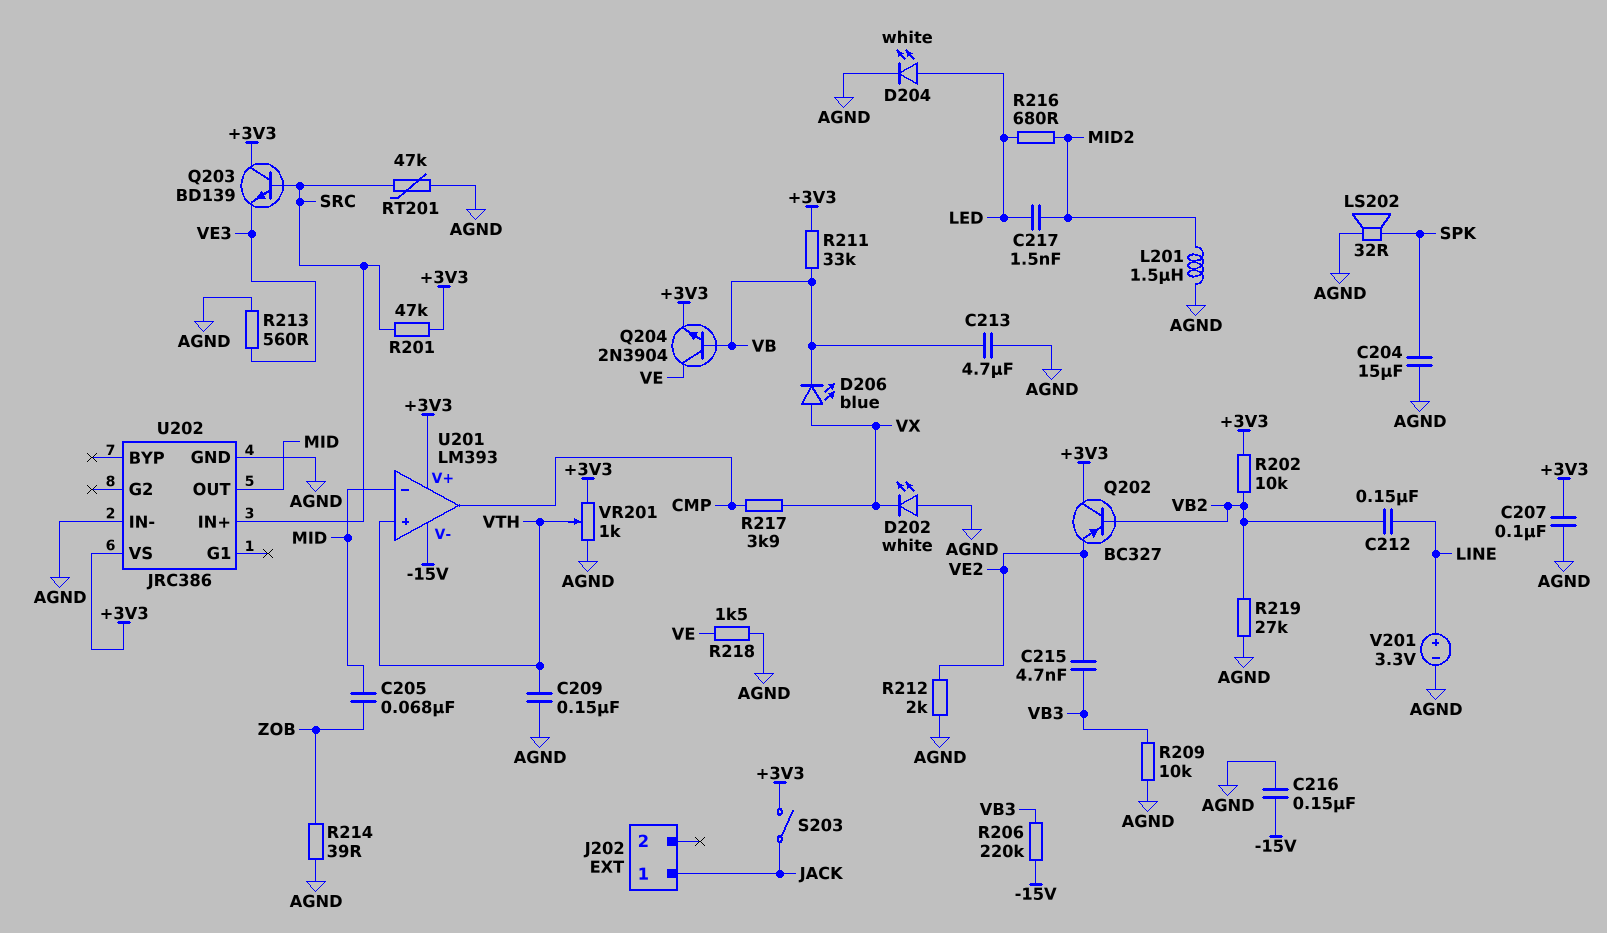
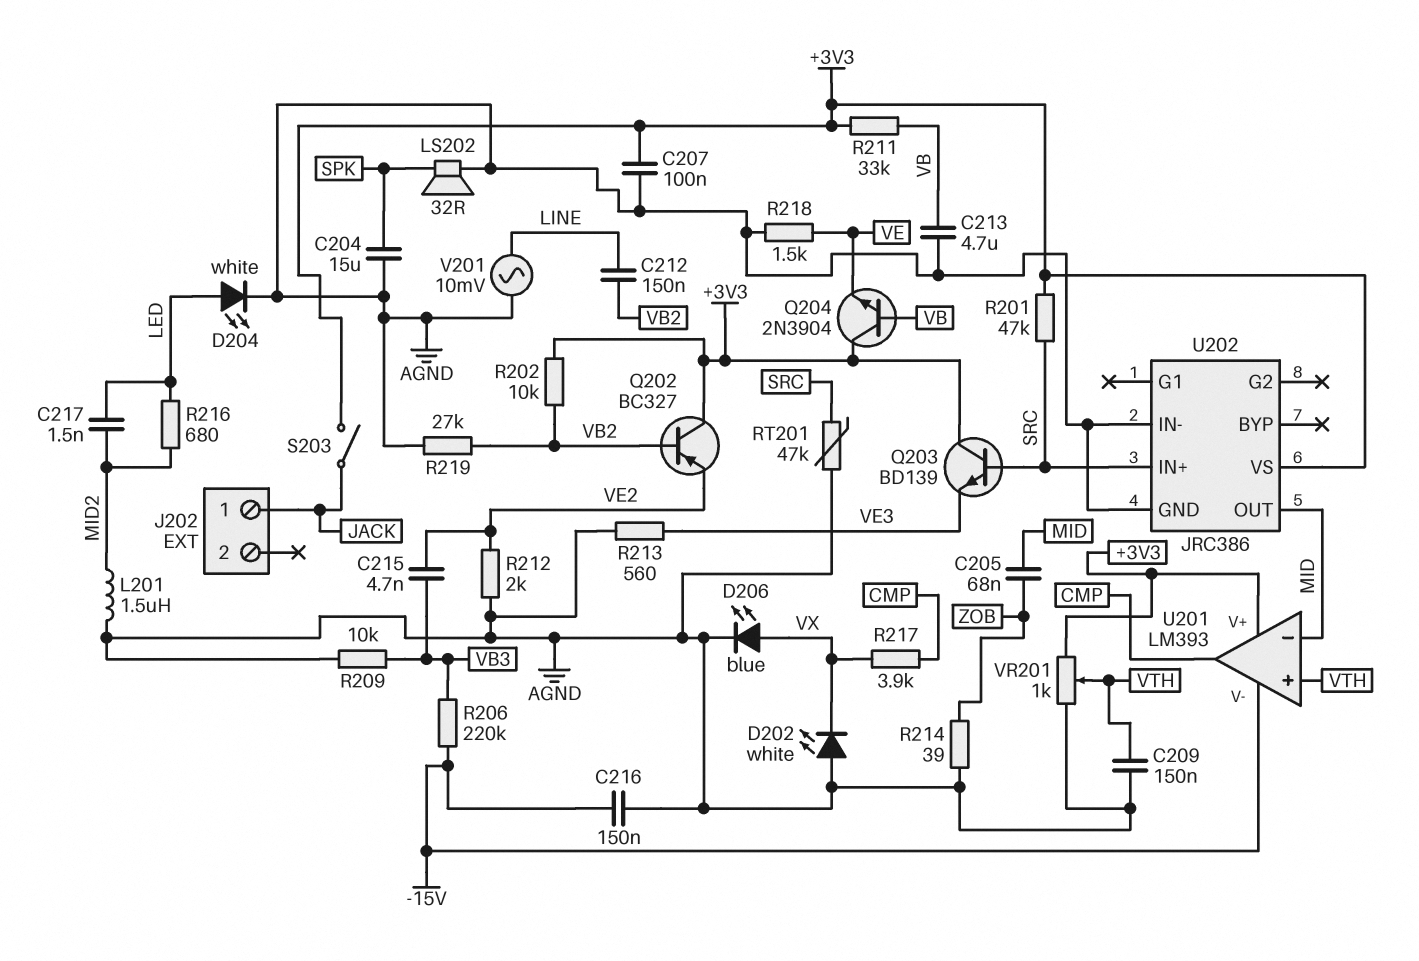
D206: LED blue (A VX, K VB) -> LED blue (A VX, K AGND)
Q204: NPN 2N3904 (B VB, C VE, E +3V3) -> NPN 2N3904 (B VB, C +3V3, E VE)
V201: 3.3V (plus LINE, minus AGND) -> AC 10mV (AGND, LINE)

